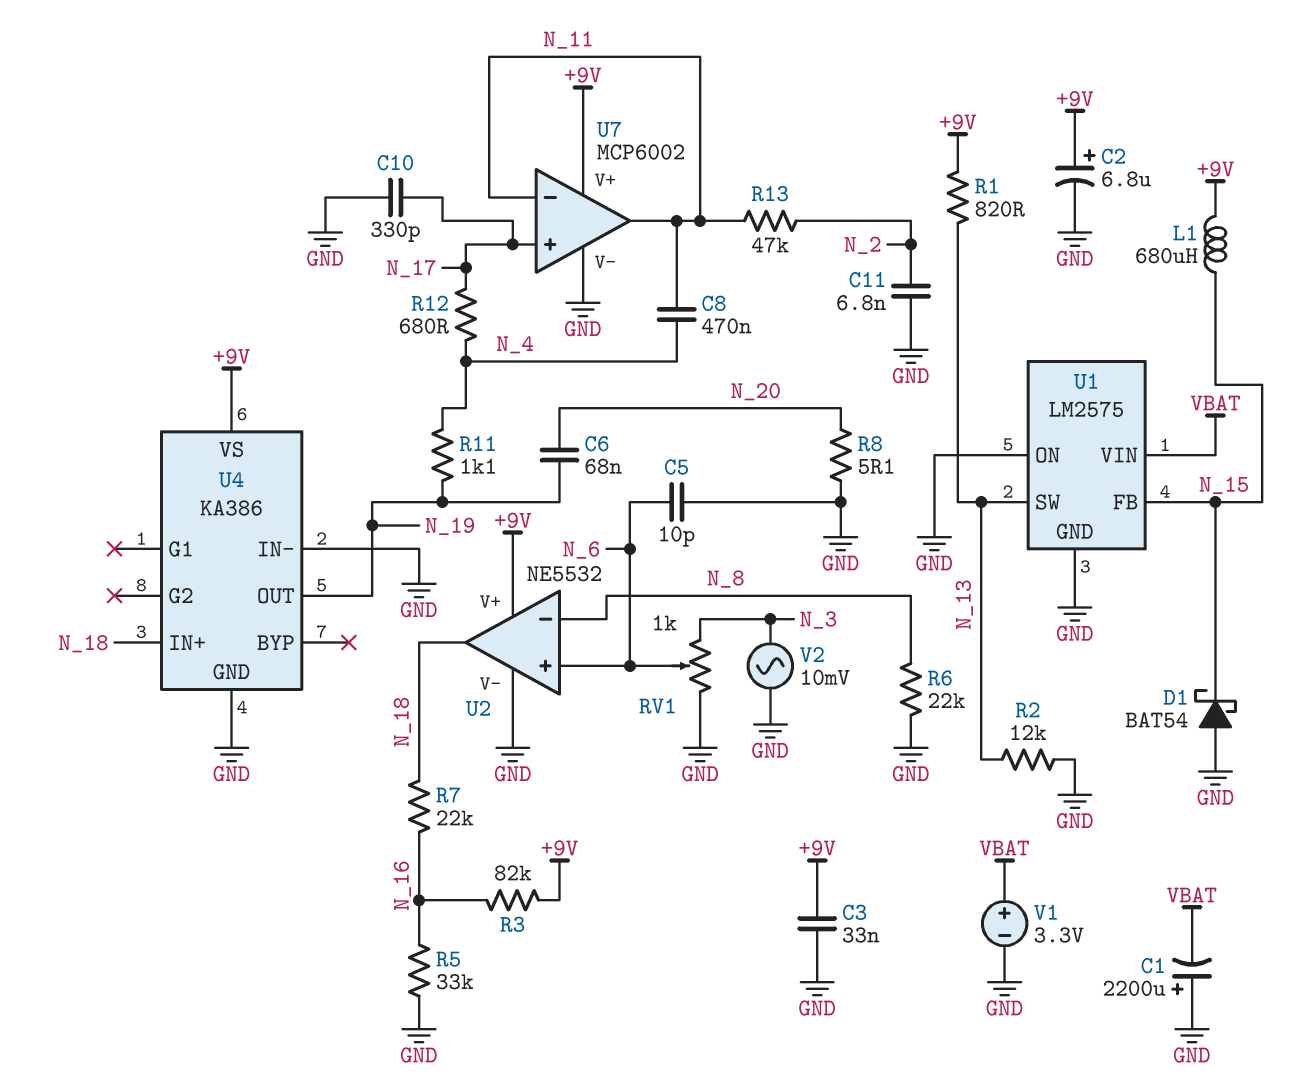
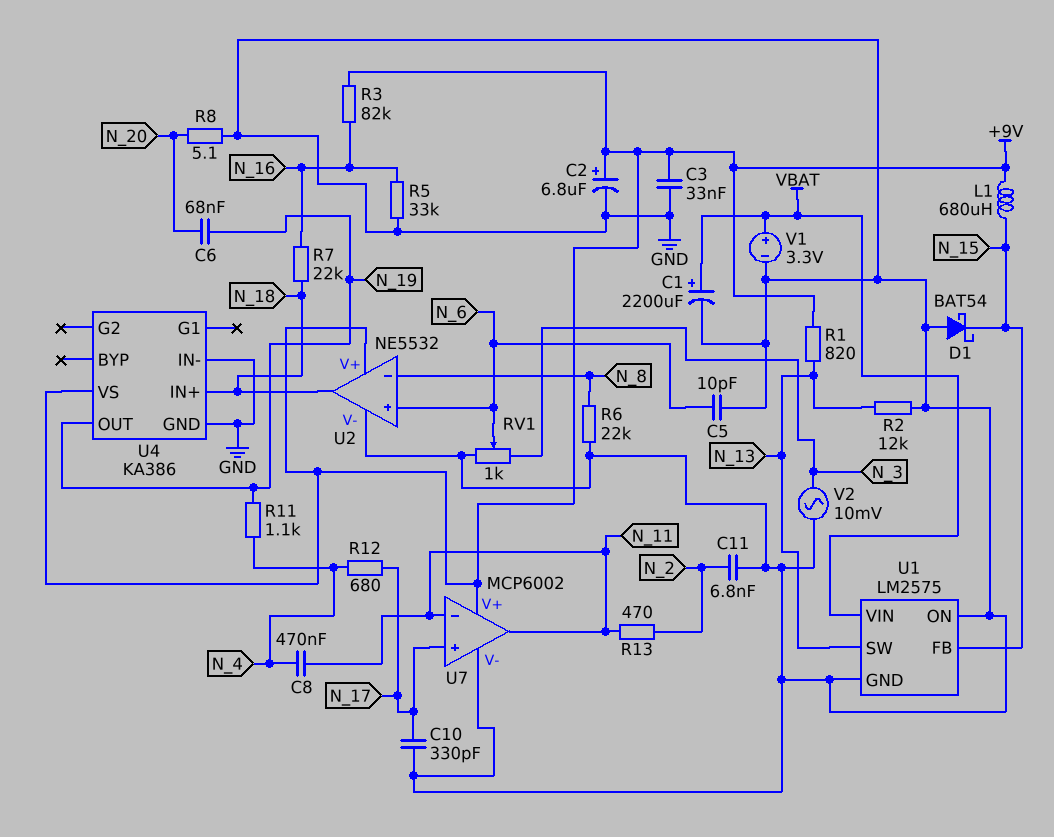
C1: 2200uF (plus GND, minus VBAT) -> 2200uF (plus VBAT, minus GND)
R13: 47k (N_2, N_11) -> 470 (N_2, N_11)

